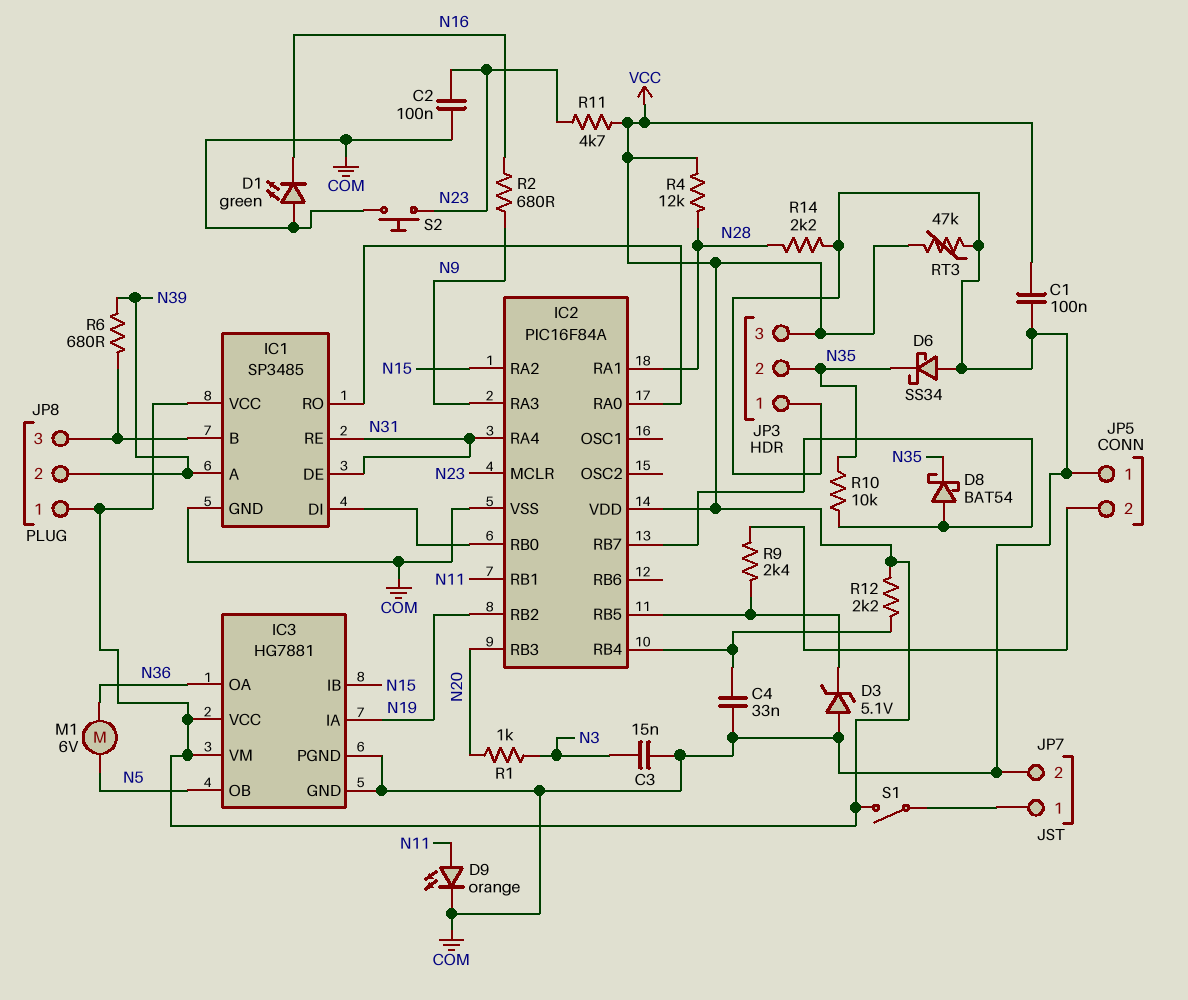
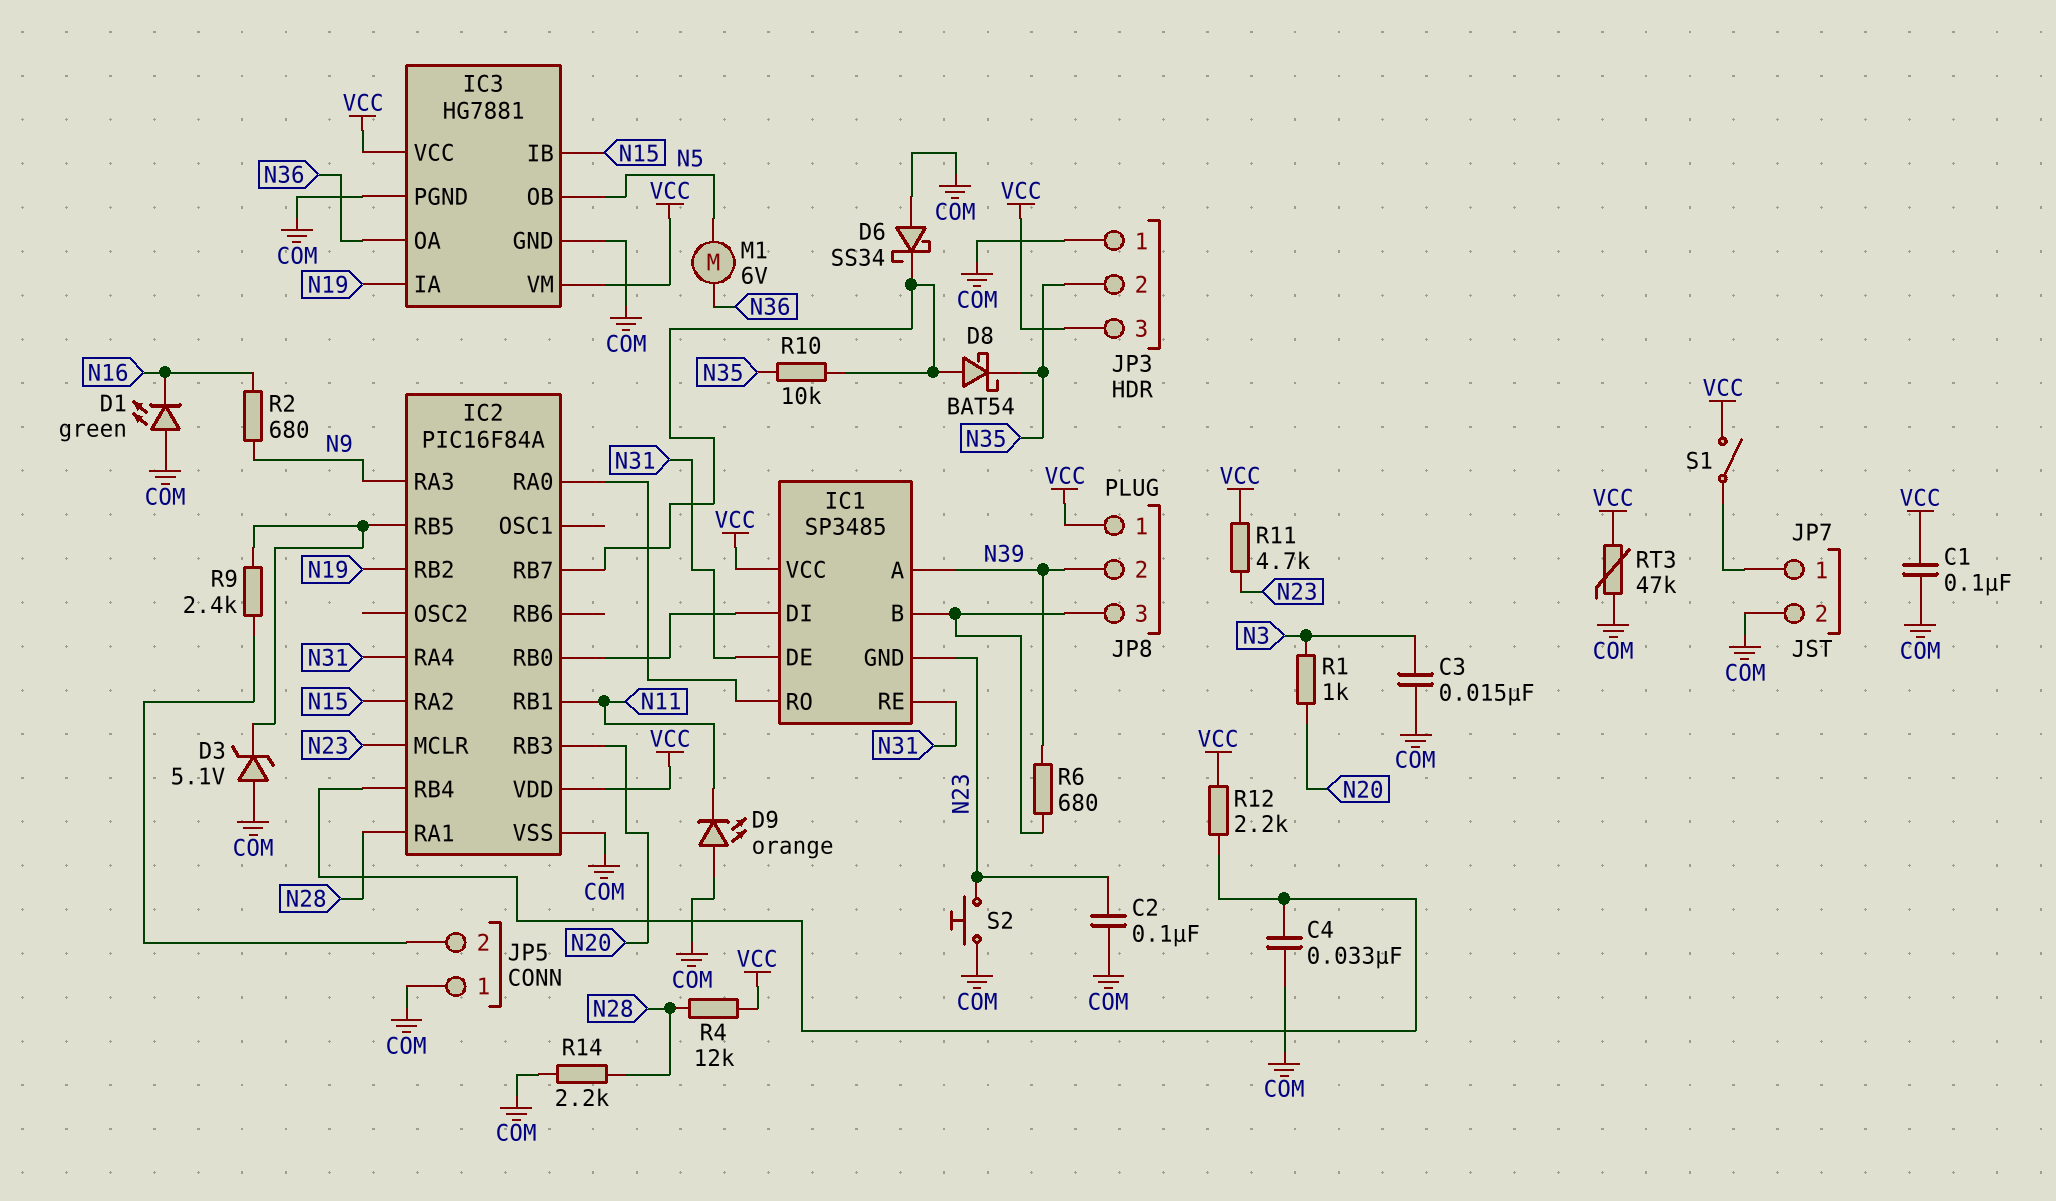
D6: schottky SS34 (A COM, K N35) -> schottky SS34 (A COM, K IC2/RB7)
D9: LED orange (A N11, K COM) -> LED orange (A COM, K N11)
IC1 pin GND: COM -> N23

